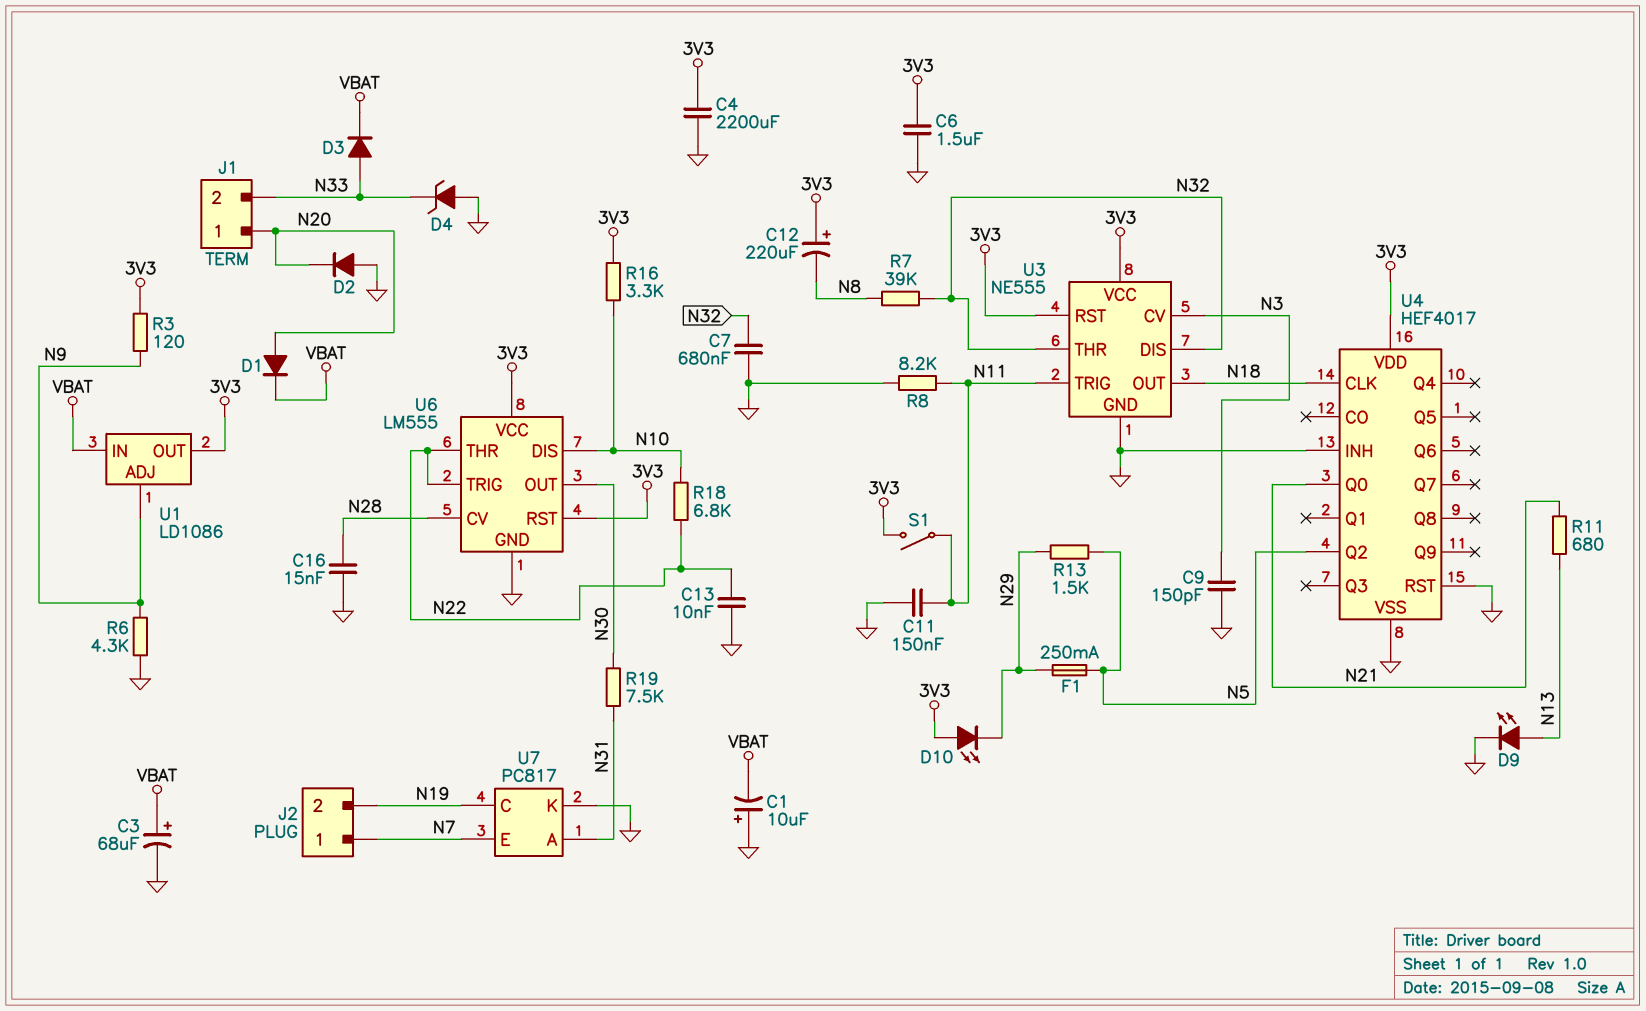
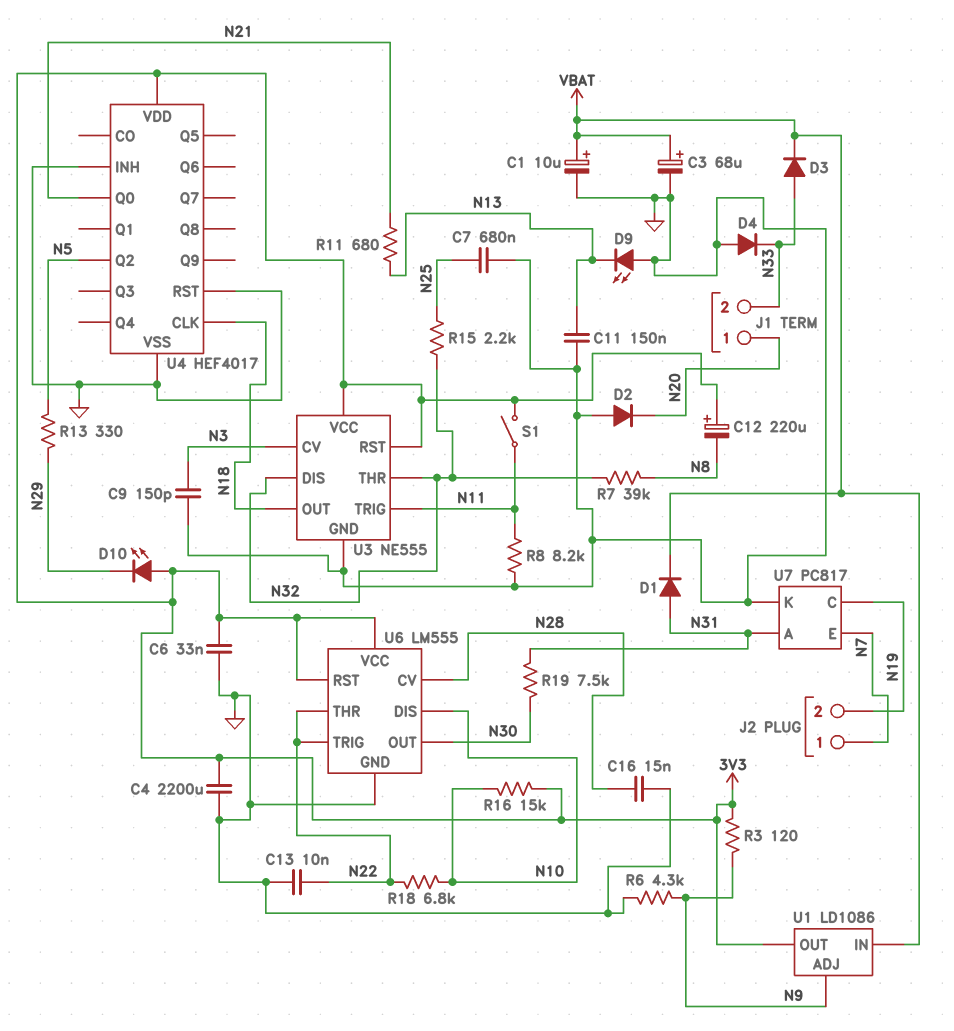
C1: 10uF (plus GND, minus VBAT) -> 10uF (plus VBAT, minus GND)
C6: 1.5uF (3V3, GND) -> 33nF (3V3, GND)
C7: 680nF (GND, N32) -> 680nF (GND, N25)
C11: 150nF (GND, N11) -> 150nF (GND, N13)
D1: diode (A N20, K VBAT) -> diode (A N31, K VBAT)
D4: zener (A GND, K N33) -> diode (A GND, K N33)
D9: LED (A N13, K GND) -> LED (A GND, K N13)
F1: 250mA (N5, N29) -> none
R13: 1.5k (N5, N29) -> 330 (N5, N29)
R15: none -> 2.2k (N25, N32)
R16: 3.3k (3V3, N10) -> 15k (3V3, N10)

